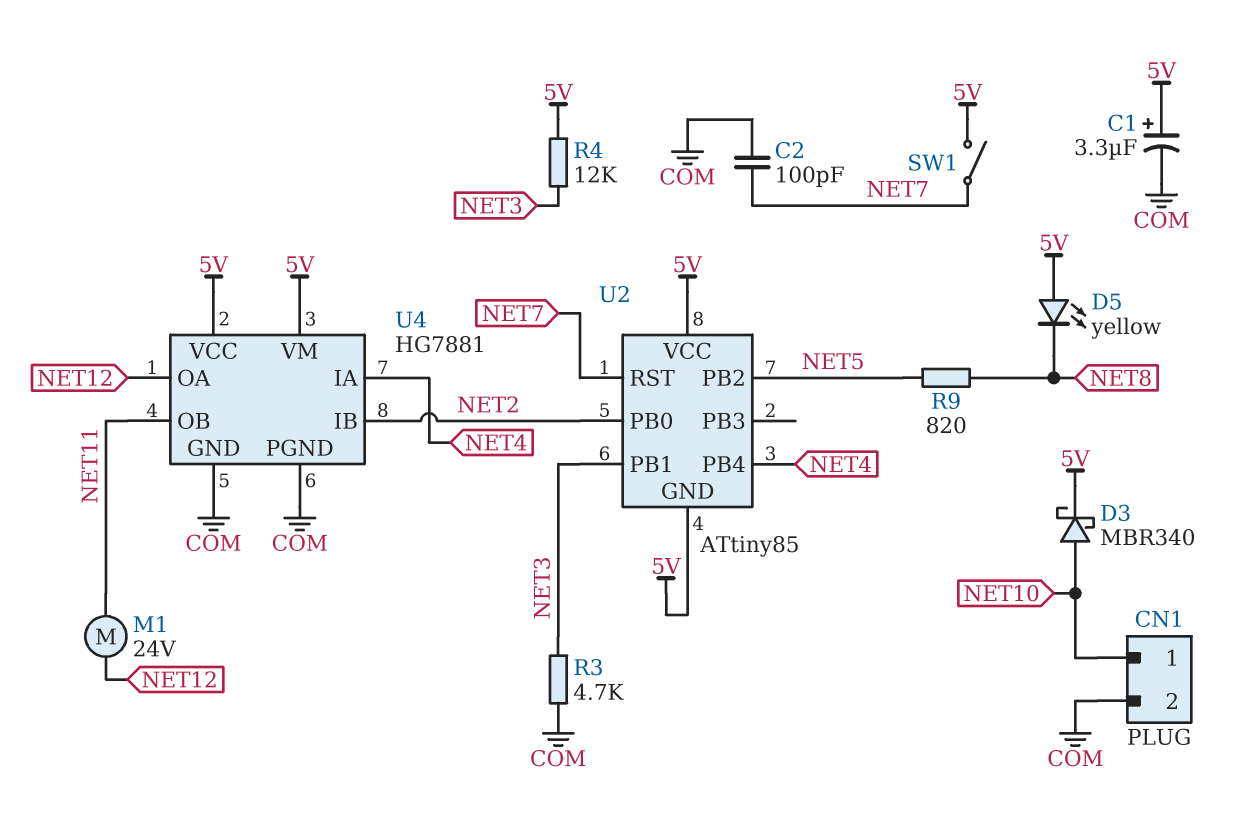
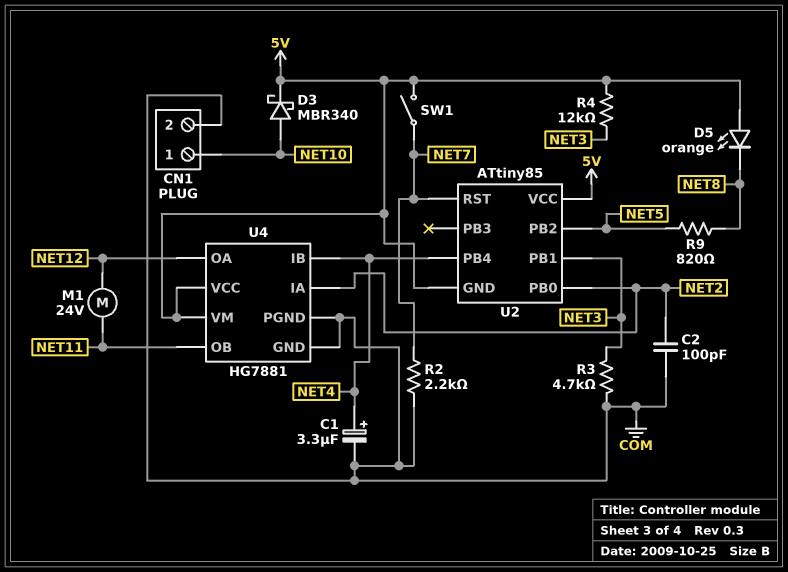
C1: 3.3uF (plus 5V, minus COM) -> 3.3uF (plus NET4, minus COM)
C2: 100pF (COM, NET7) -> 100pF (COM, NET2)
D5: LED yellow (A 5V, K NET8) -> LED orange (A 5V, K NET8)
R2: none -> 2.2k (COM, NET7)
U4 pin IA: NET4 -> NET2
U4 pin IB: NET2 -> NET4

